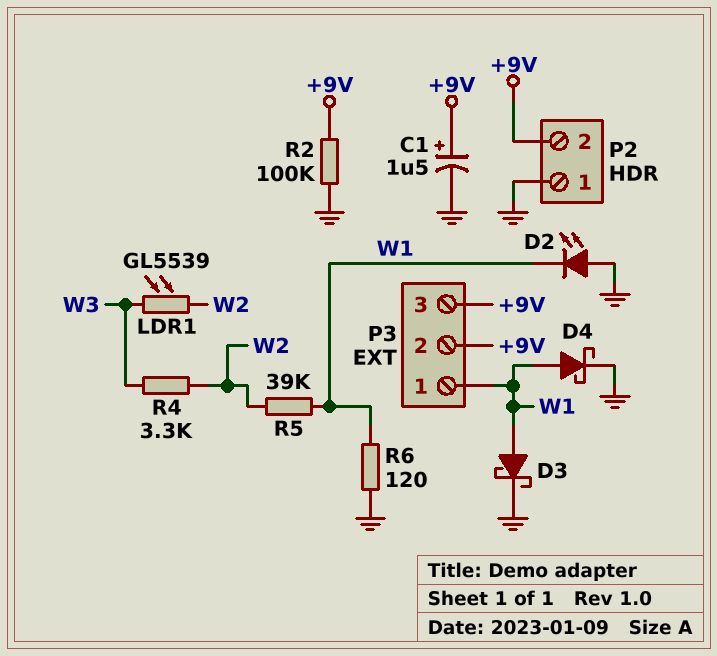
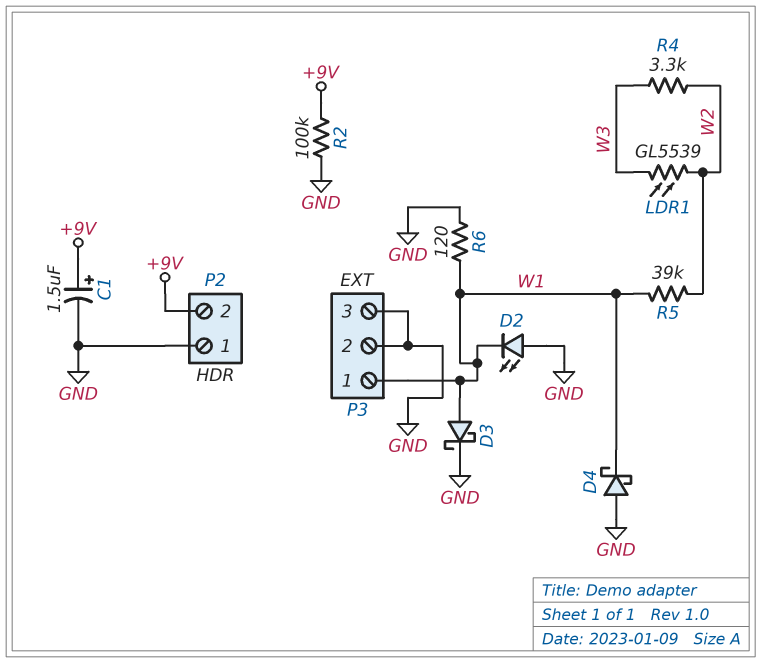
D4: schottky (A W1, K GND) -> schottky (A GND, K W1)
P3 pin 2: +9V -> GND
P3 pin 3: +9V -> GND

